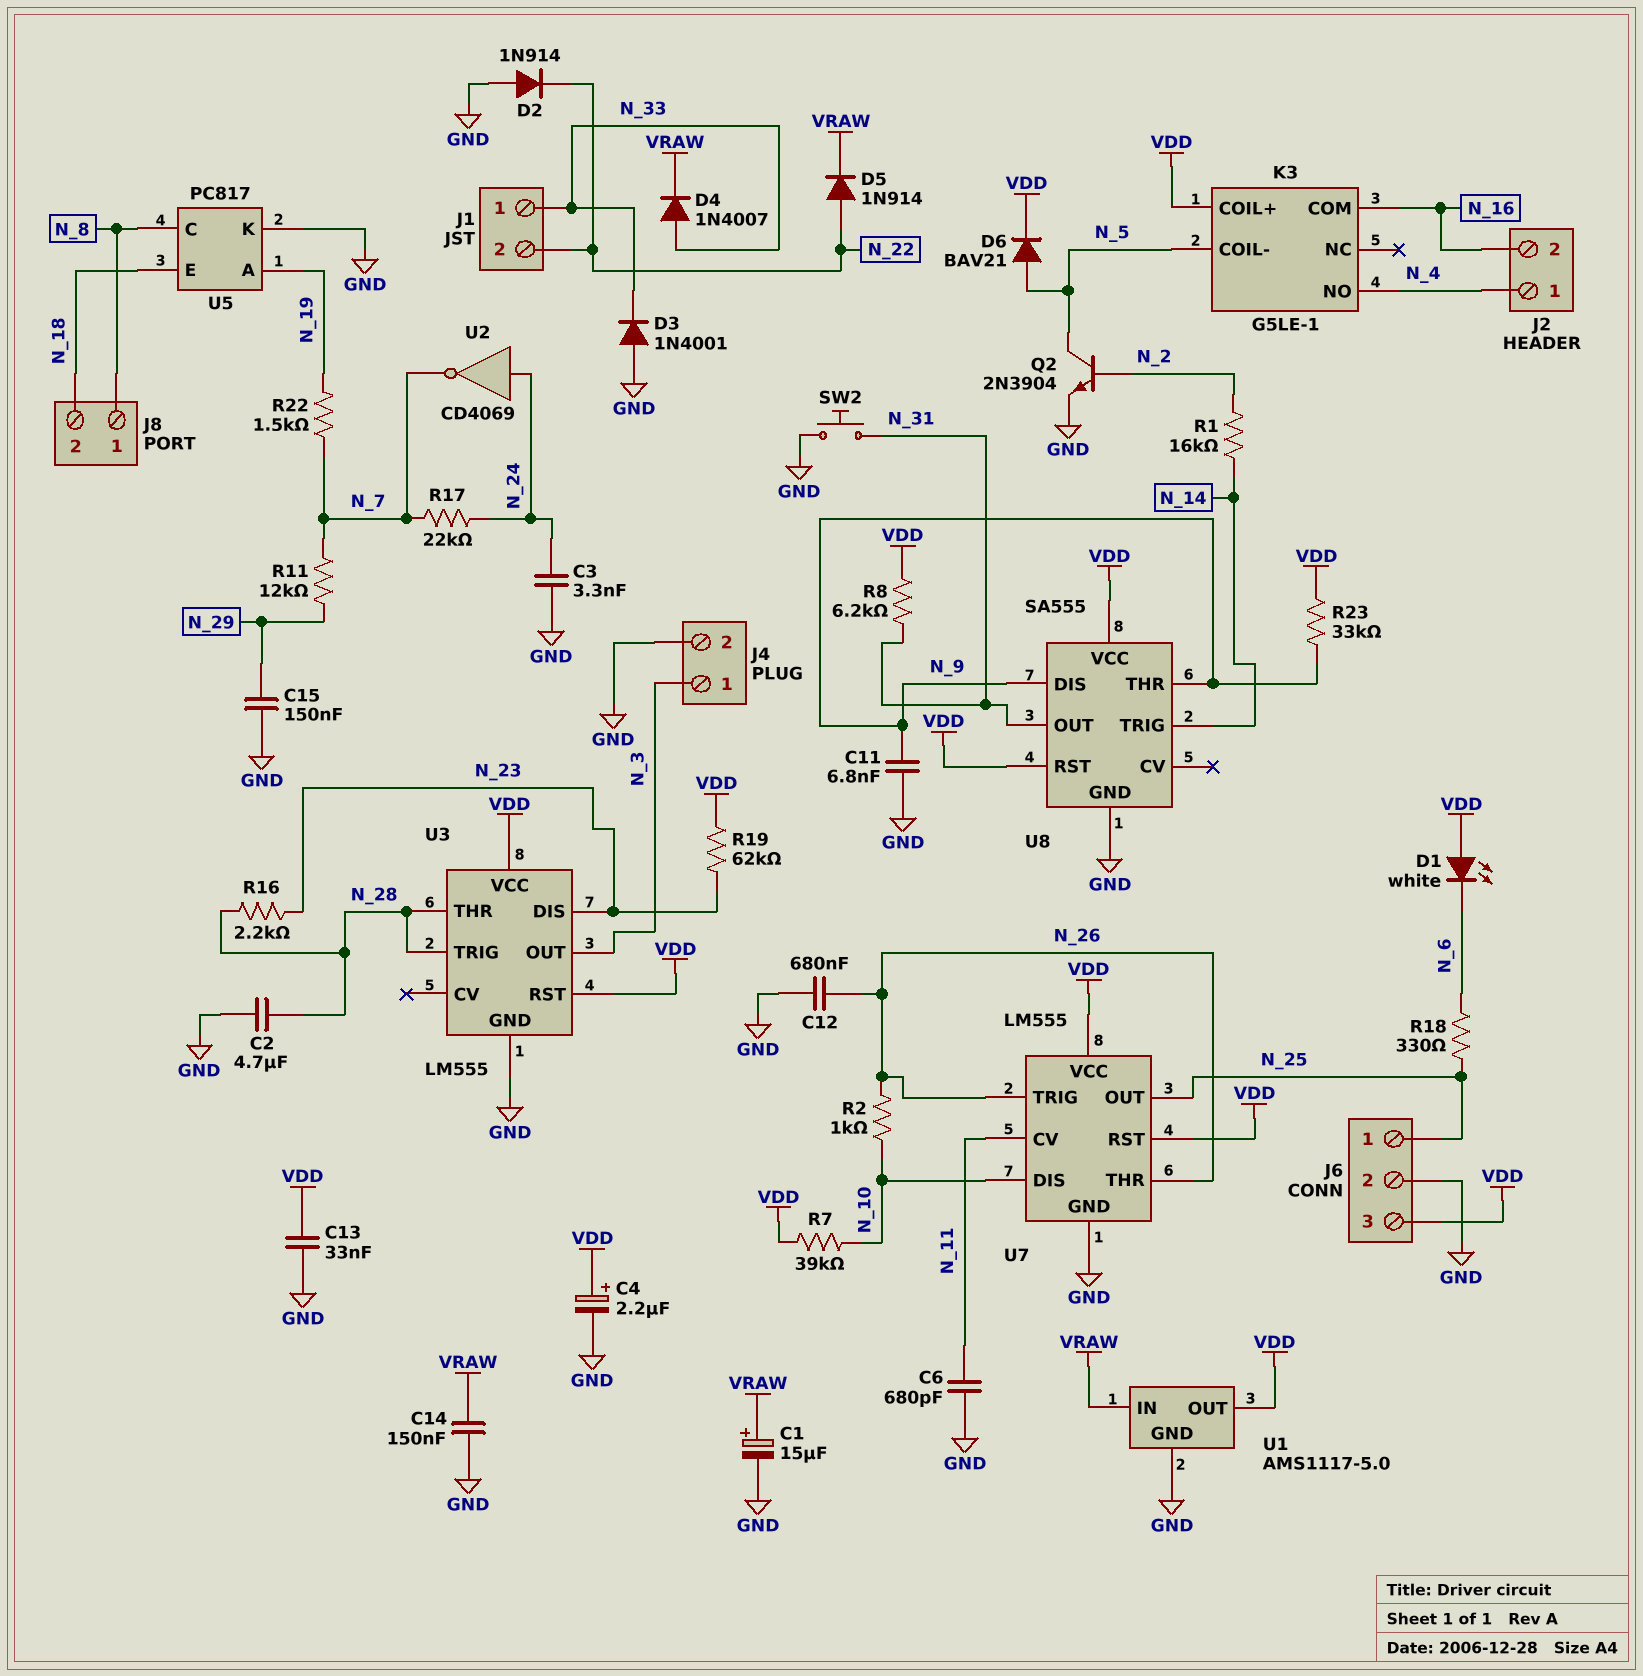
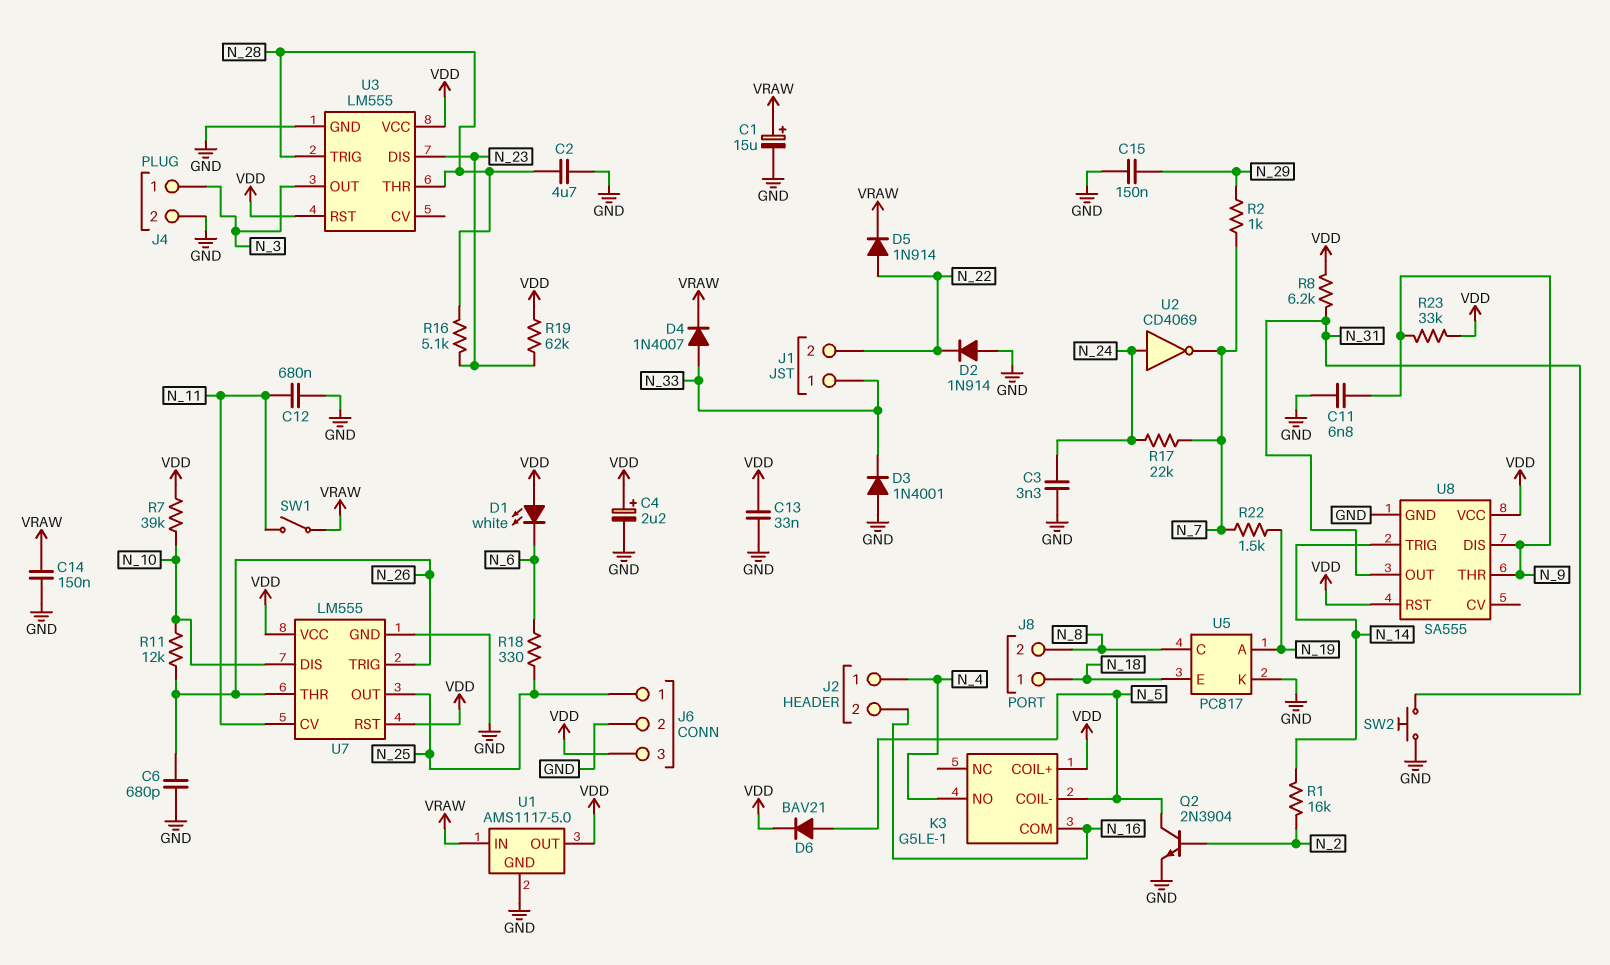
C6: 680pF (GND, N_11) -> 680pF (GND, N_26)
C12: 680nF (GND, N_26) -> 680nF (GND, N_11)
J8 pin 1: N_8 -> N_18
J8 pin 2: N_18 -> N_8
R2: 1k (N_10, N_26) -> 1k (N_7, N_29)
R11: 12k (N_7, N_29) -> 12k (N_10, N_26)
R16: 2.2k (N_23, N_28) -> 5.1k (N_23, N_28)
SW1: none -> switch (N_11, VRAW)

